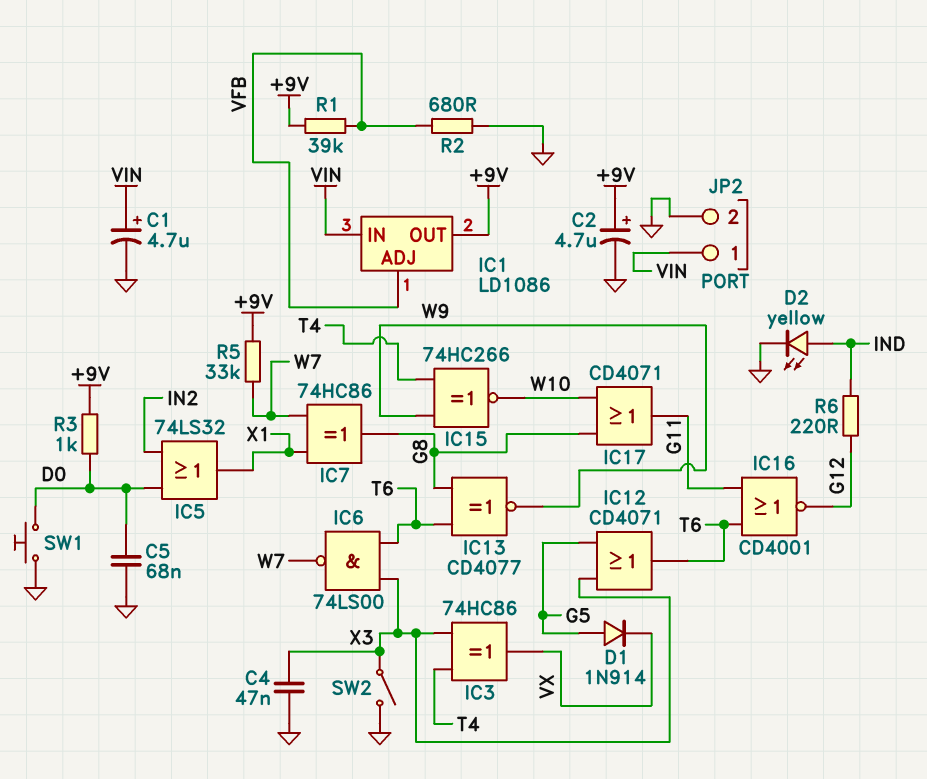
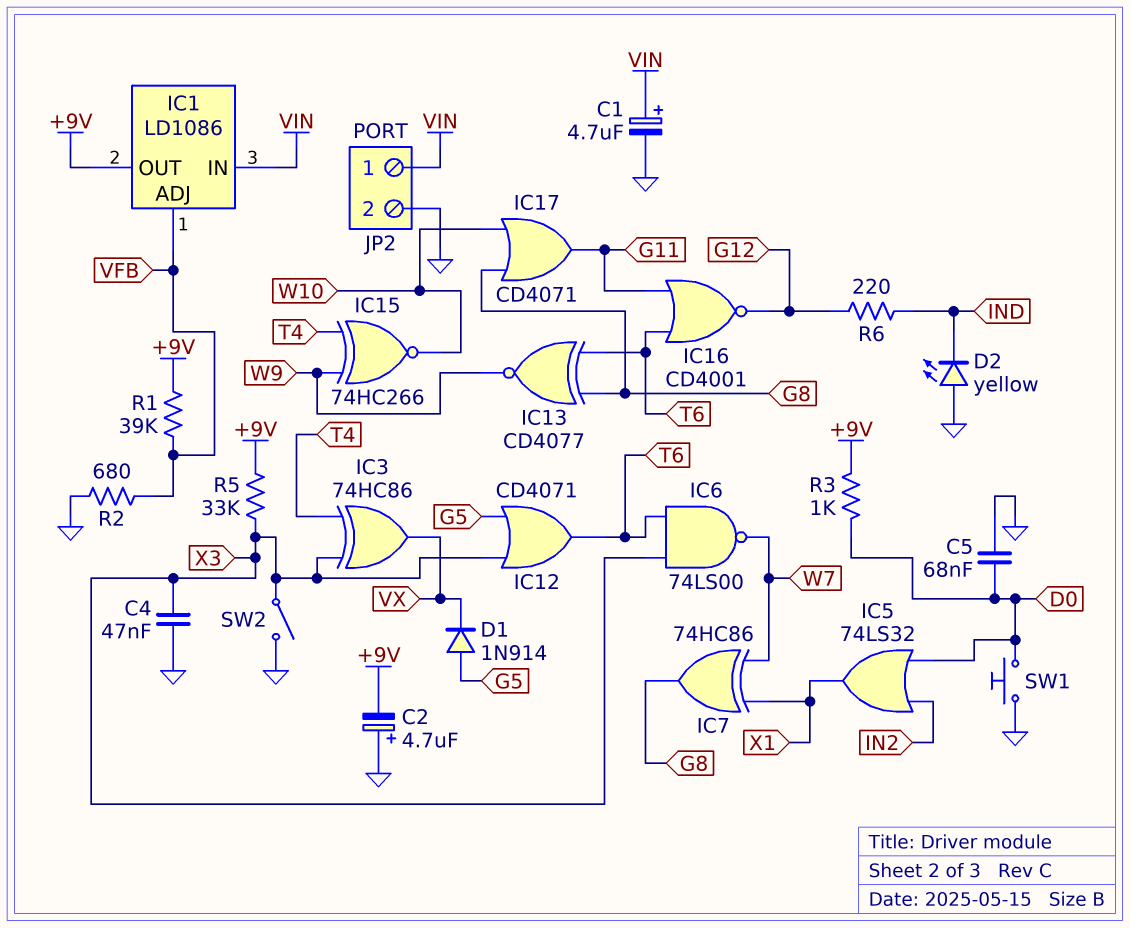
C2: 4.7uF (plus +9V, minus GND) -> 4.7uF (plus GND, minus +9V)
D2: LED yellow (A IND, K GND) -> LED yellow (A GND, K IND)
R5: 33k (+9V, W7) -> 33k (+9V, X3)

